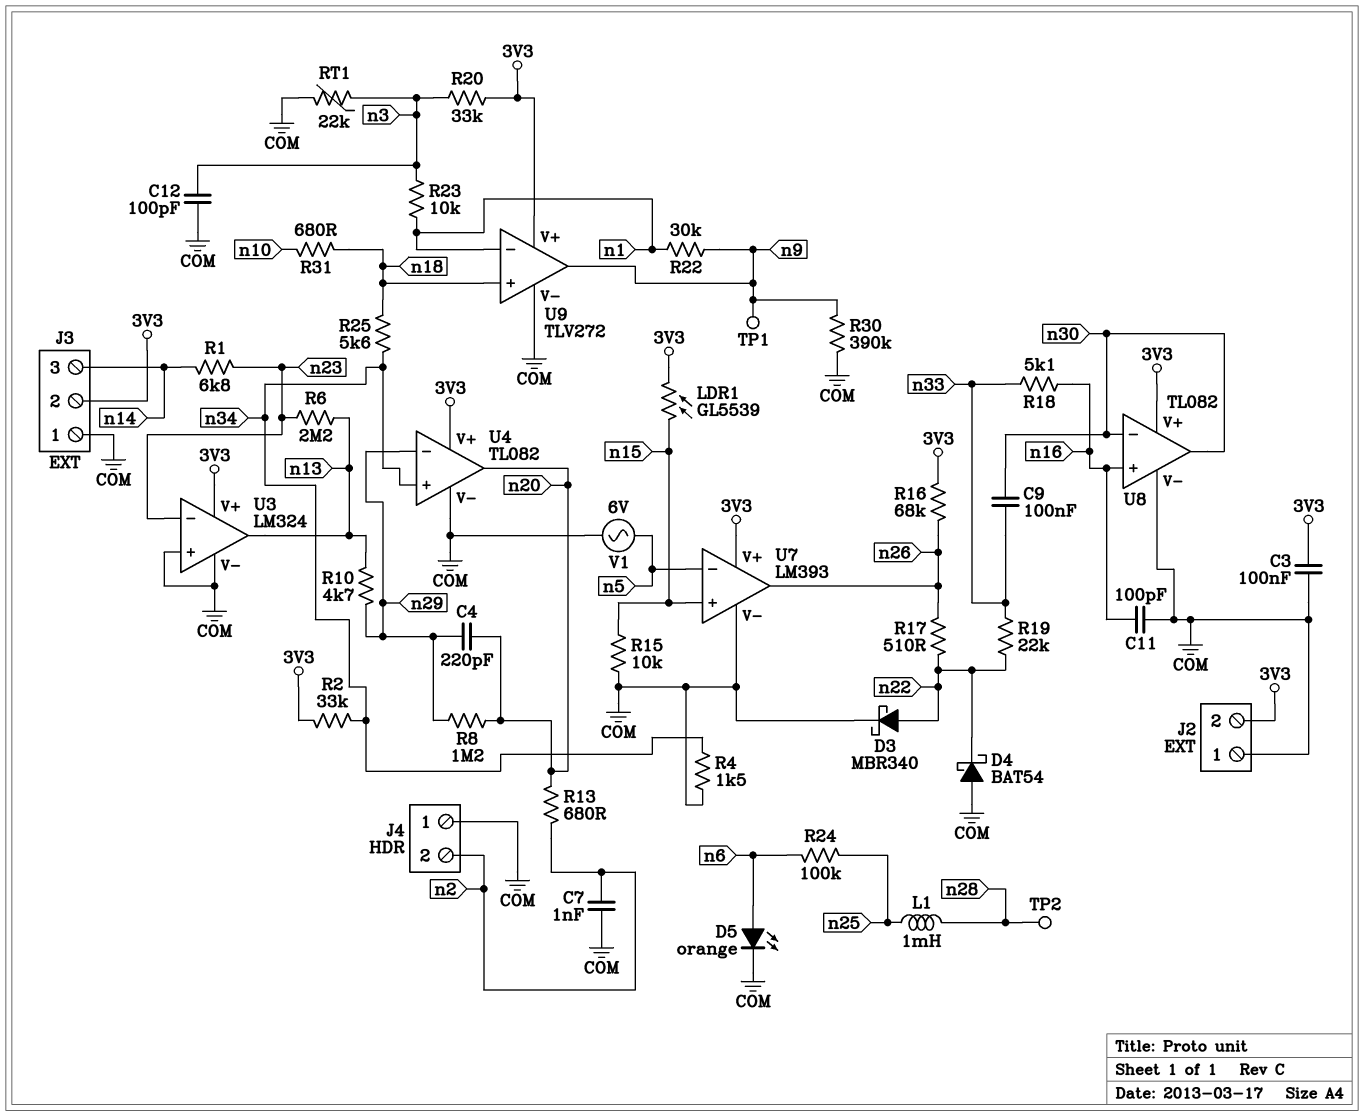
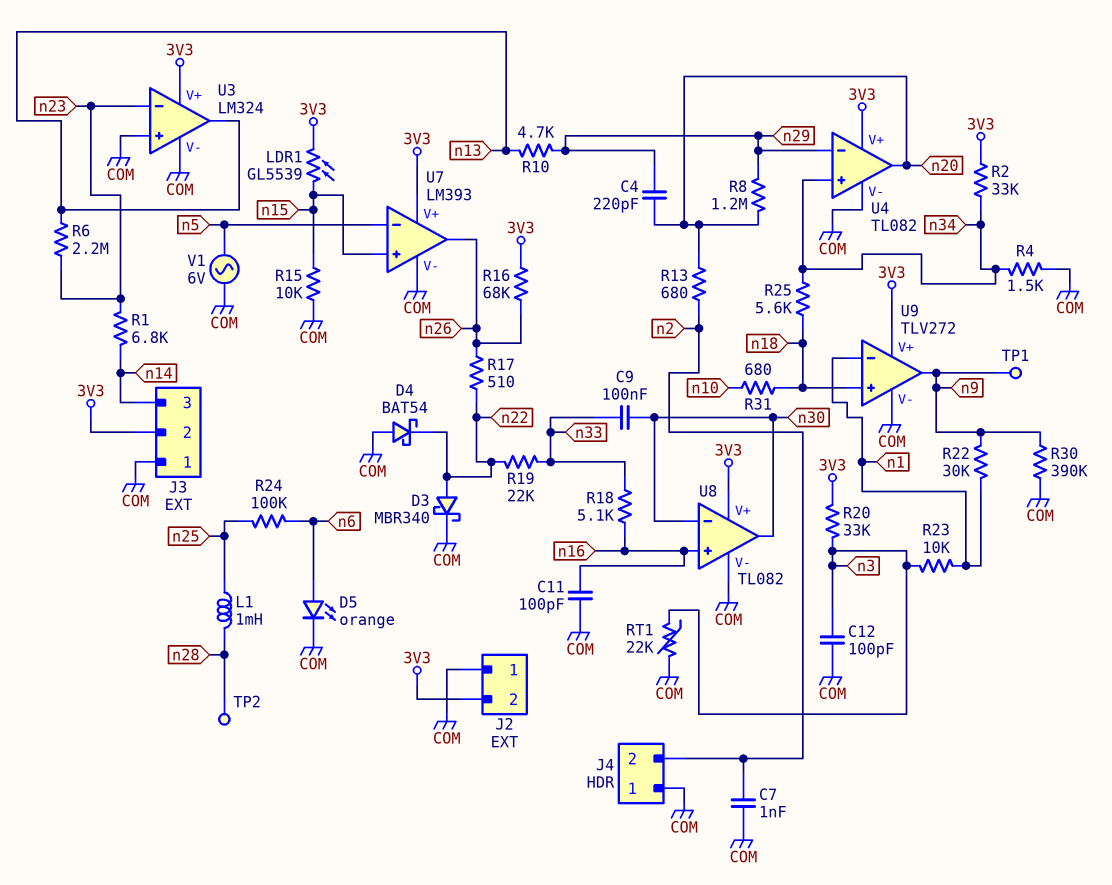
C3: 100nF (3V3, COM) -> none

